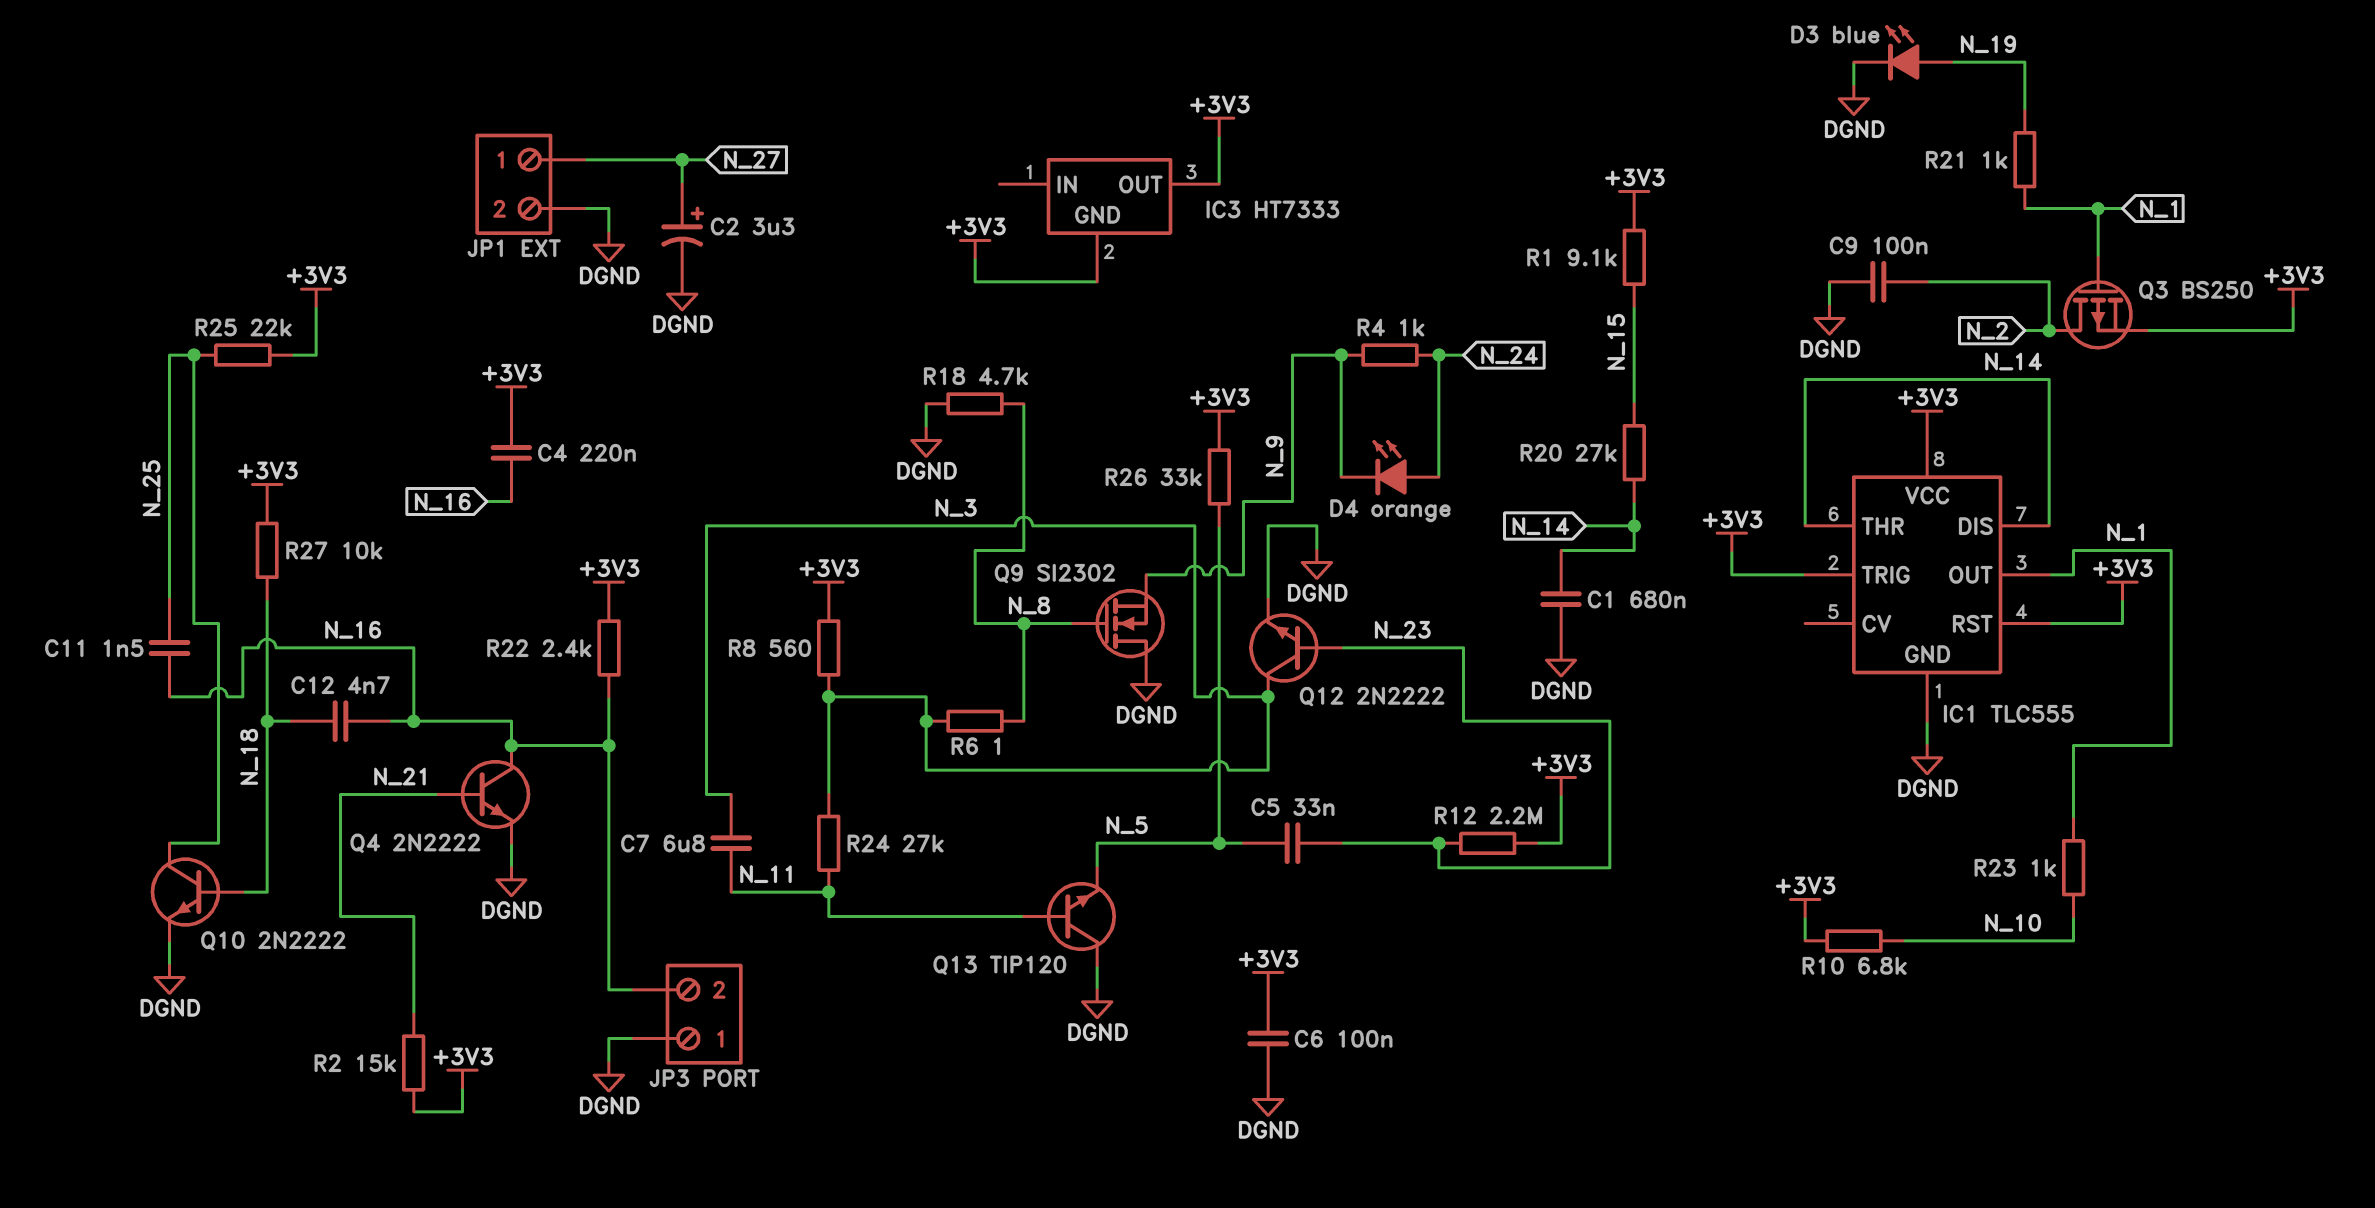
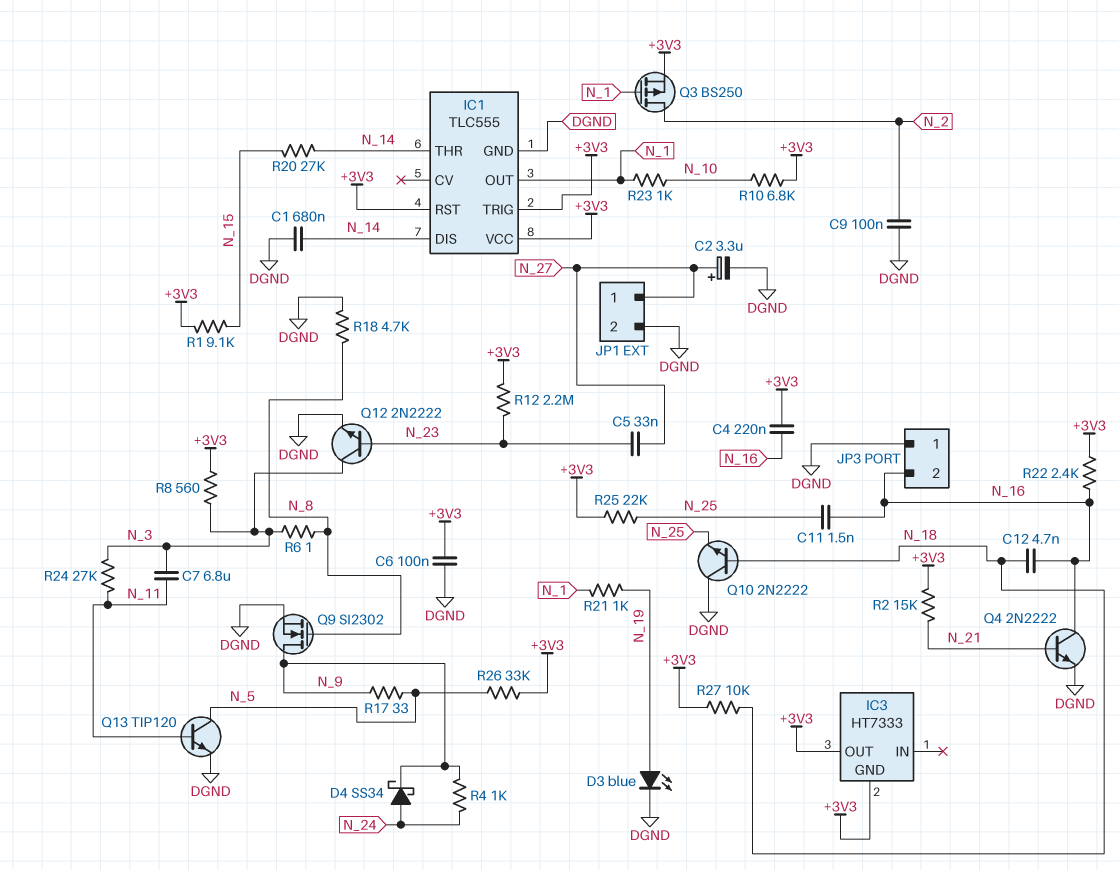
C5: 33nF (N_5, N_23) -> 33nF (N_23, N_27)
D4: LED orange (A N_24, K N_9) -> schottky SS34 (A N_24, K N_9)
Q9: NMOS SI2302 (G N_8, D DGND, S N_9) -> NMOS SI2302 (G N_8, D N_9, S DGND)
Q10: NPN 2N2222 (B N_18, C N_25, E DGND) -> NPN 2N2222 (B N_18, C DGND, E N_25)
Q13: NPN TIP120 (B N_11, C DGND, E N_5) -> NPN TIP120 (B N_11, C N_5, E DGND)
R17: none -> 33 (N_5, N_9)

